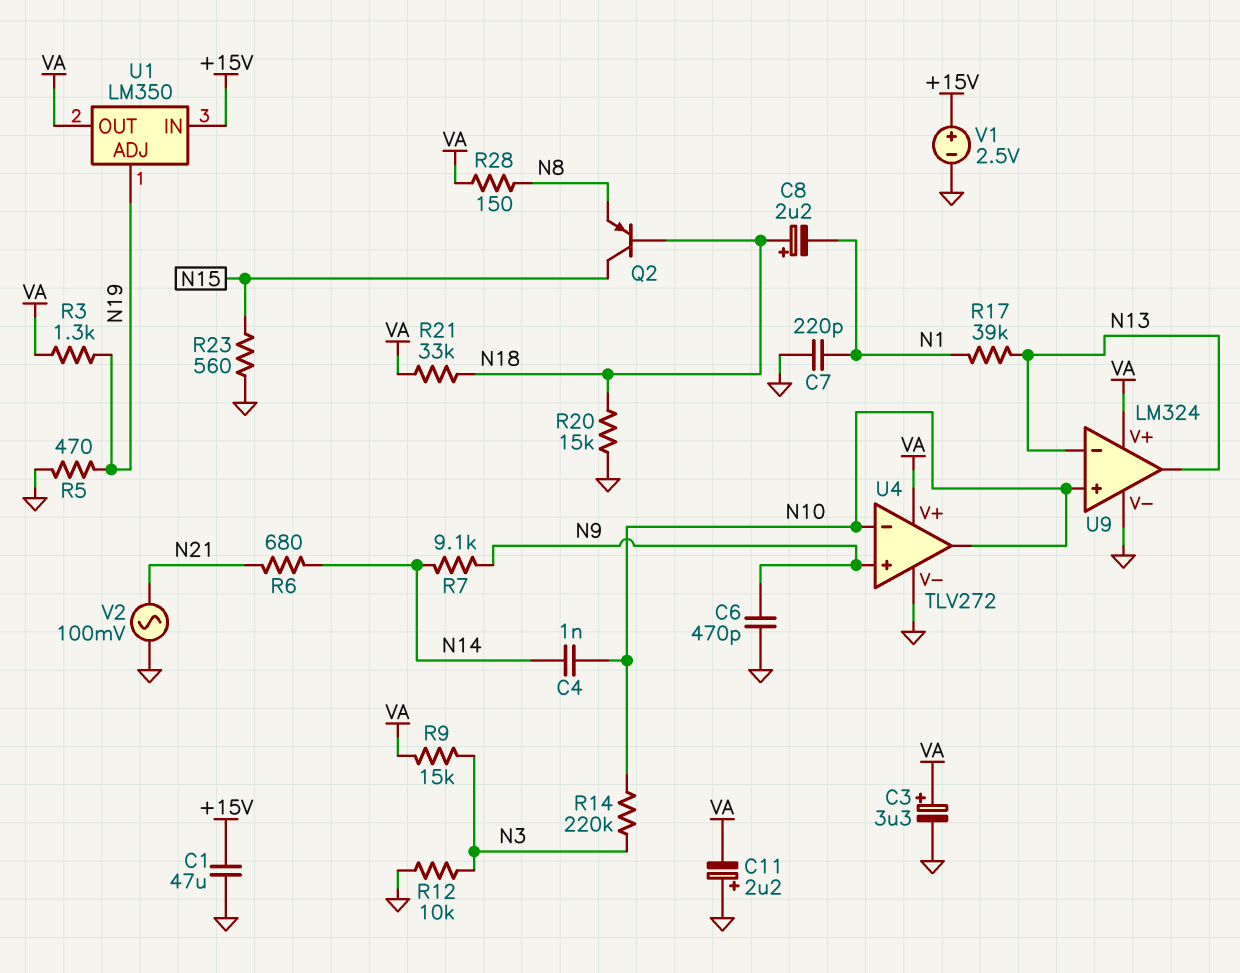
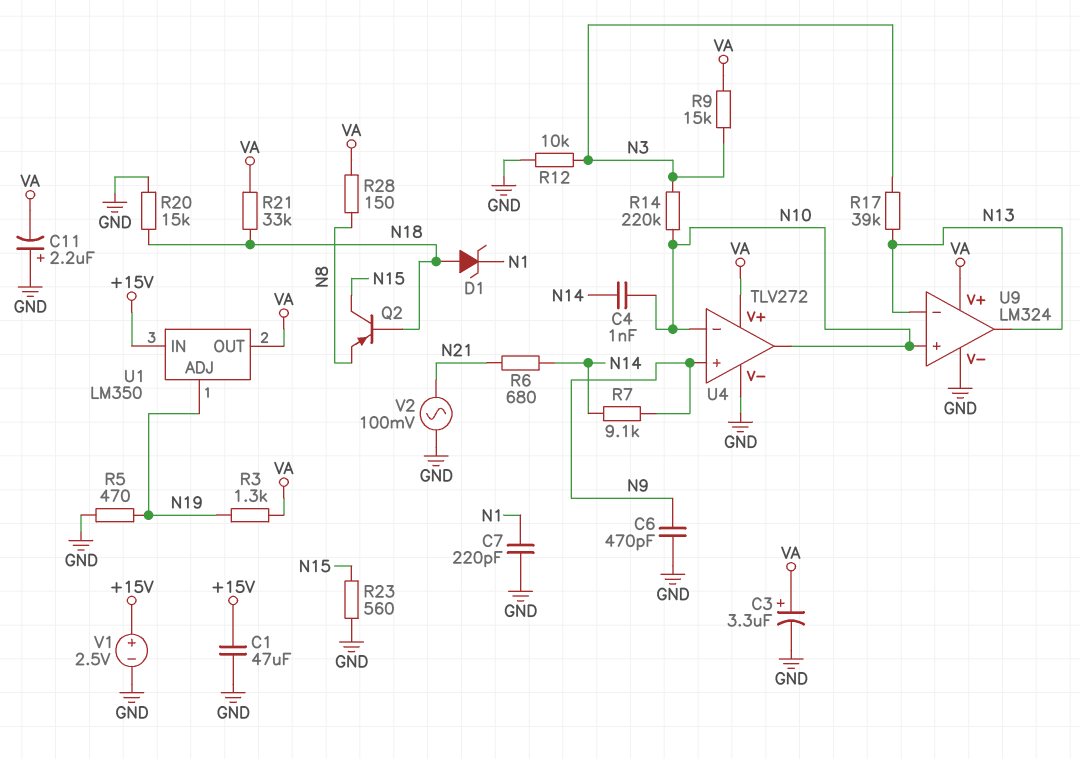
C8: 2.2uF (plus N18, minus N1) -> none
D1: none -> zener (A N18, K N1)
R17: 39k (N1, N13) -> 39k (N3, N13)

